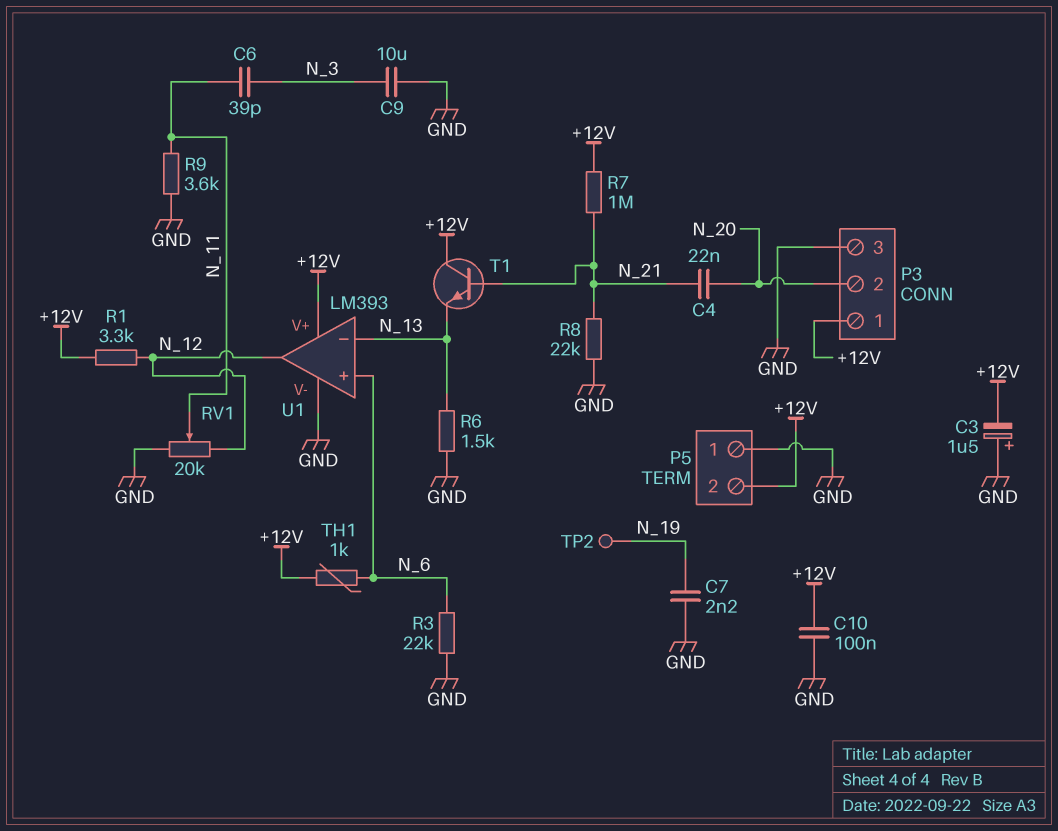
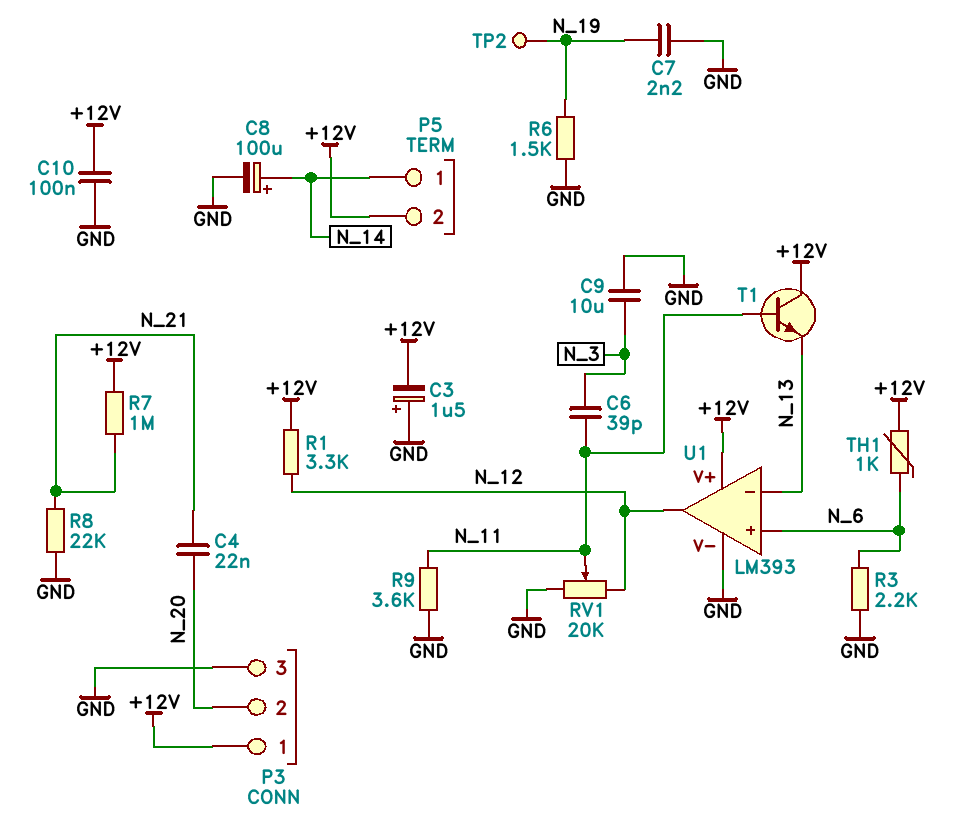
C8: none -> 100uF (plus N_14, minus GND)
P5 pin 1: GND -> N_14
R3: 22k (GND, N_6) -> 2.2k (GND, N_6)
R6: 1.5k (GND, N_13) -> 1.5k (GND, N_19)
T1: NPN (B N_21, C +12V, E N_13) -> NPN (B N_11, C +12V, E N_13)

